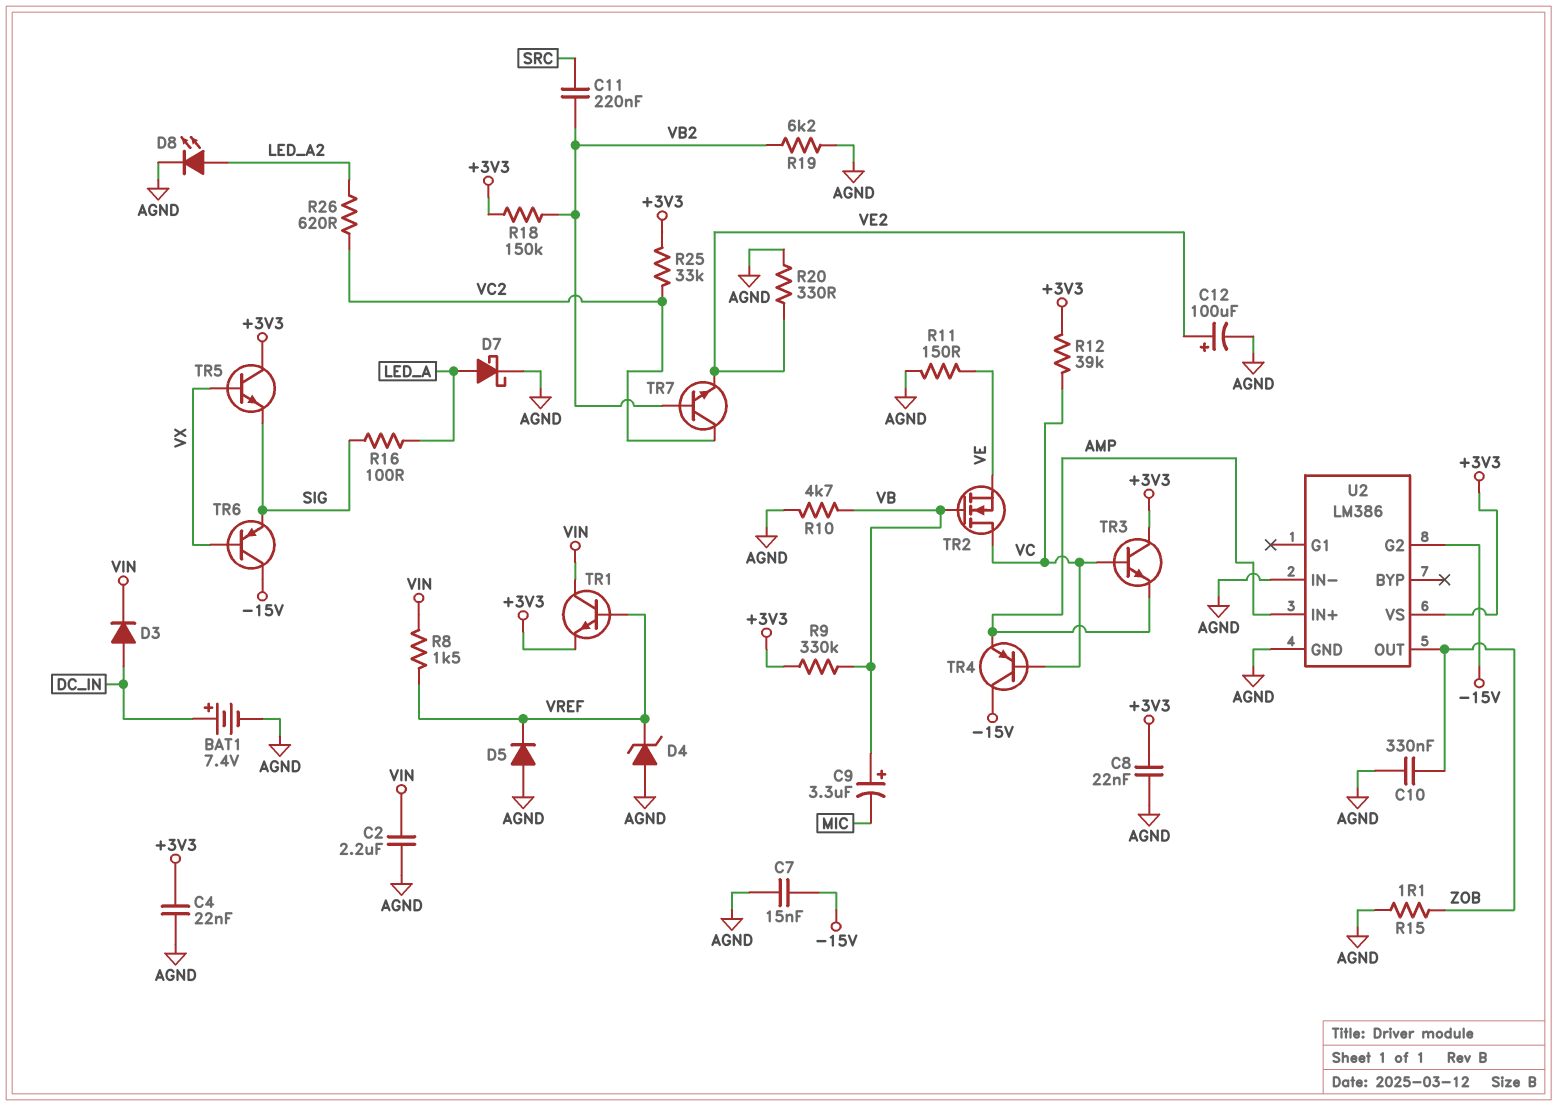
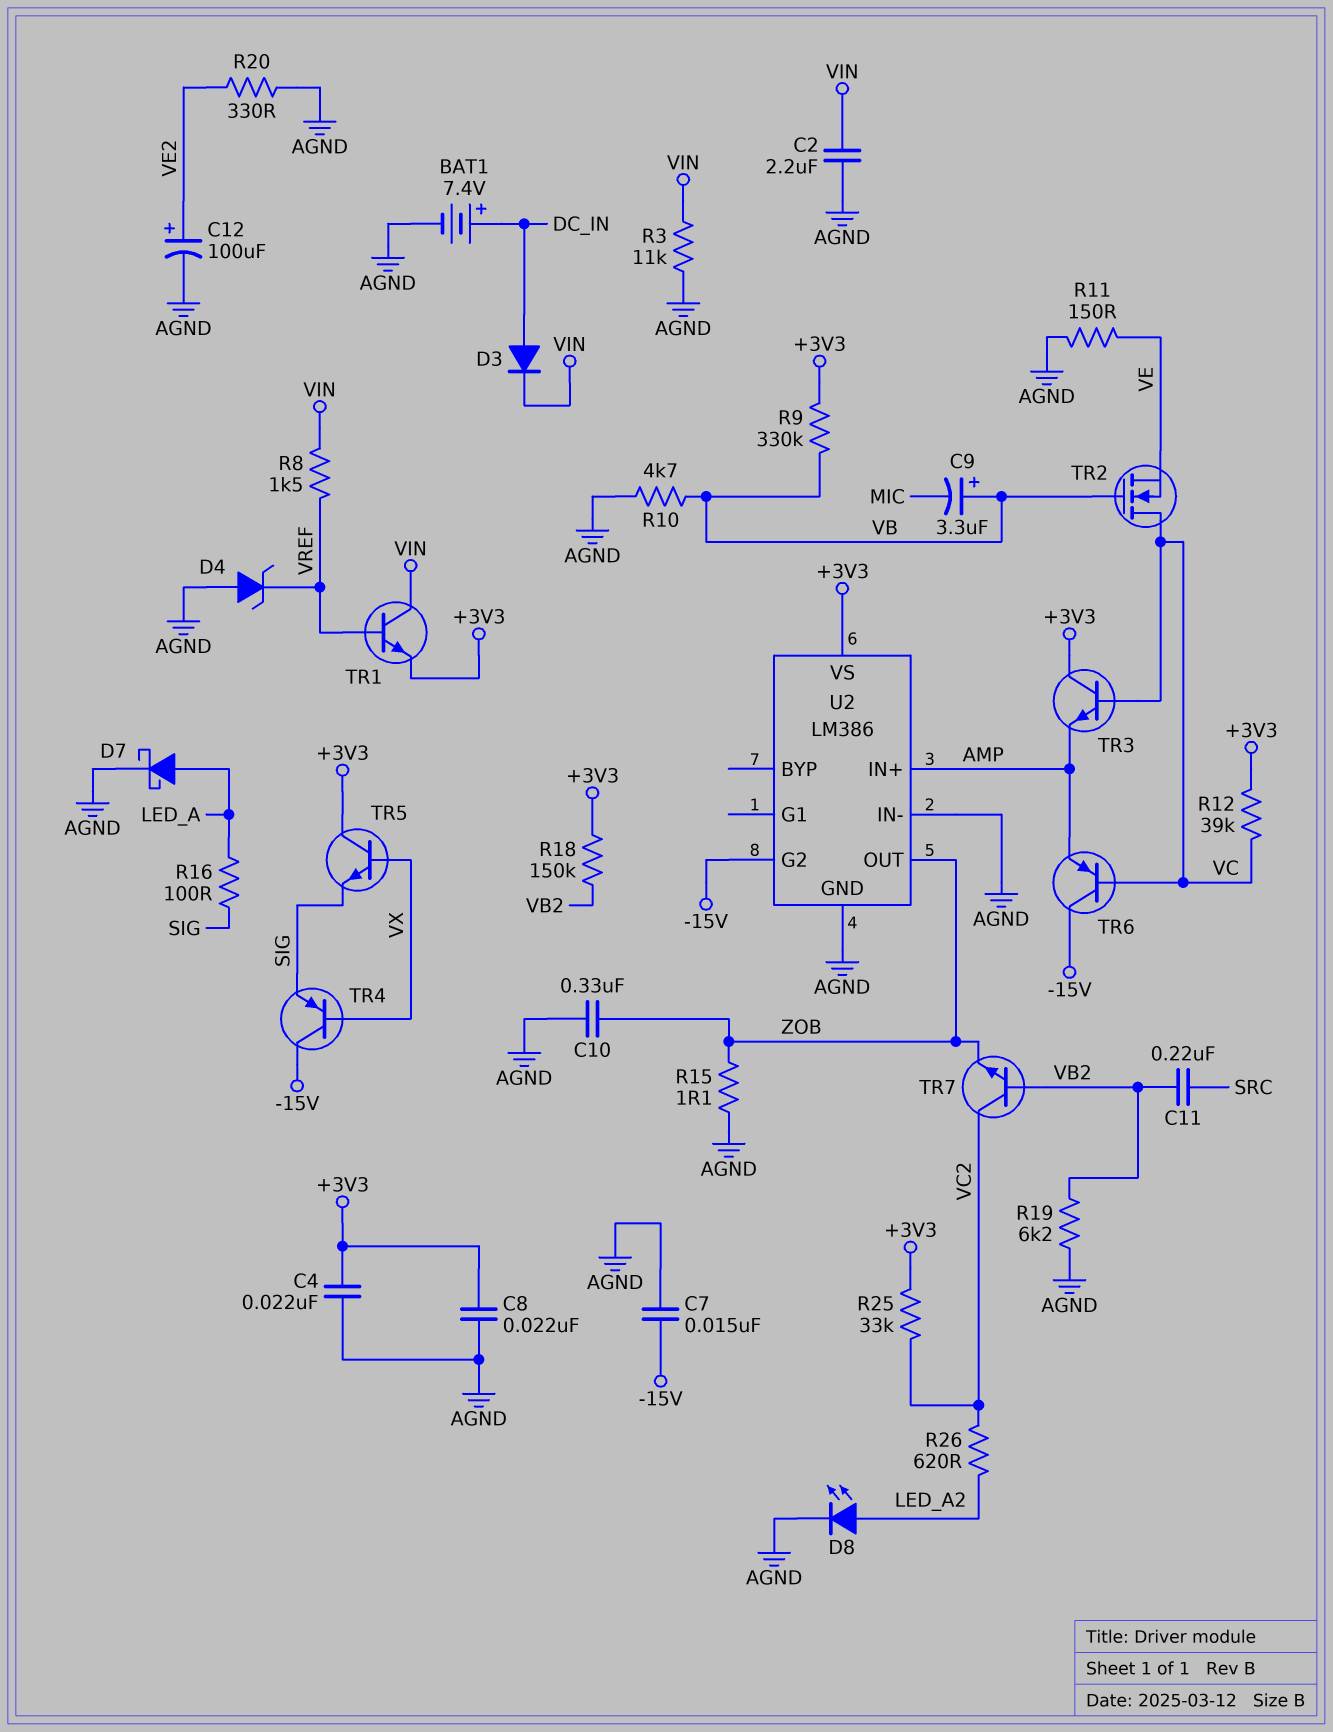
D5: diode (A AGND, K VREF) -> none
R3: none -> 11k (AGND, VIN)
TR4: PNP (B VC, C -15V, E AMP) -> PNP (B VX, C -15V, E SIG)
TR6: PNP (B VX, C -15V, E SIG) -> PNP (B VC, C -15V, E AMP)
TR7: NPN (B VB2, C VC2, E VE2) -> NPN (B VB2, C VC2, E ZOB)

